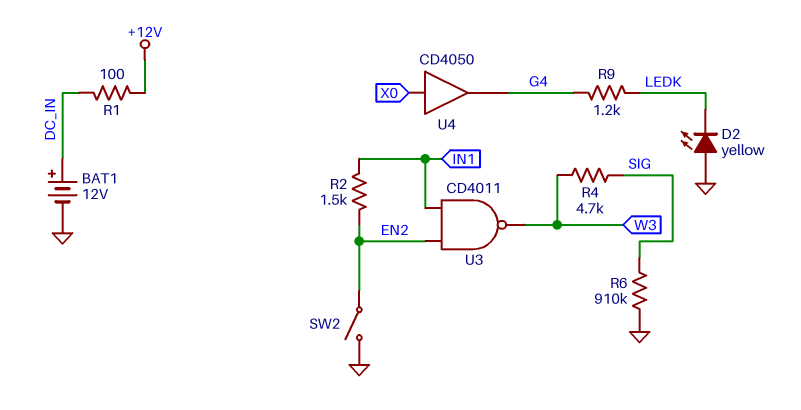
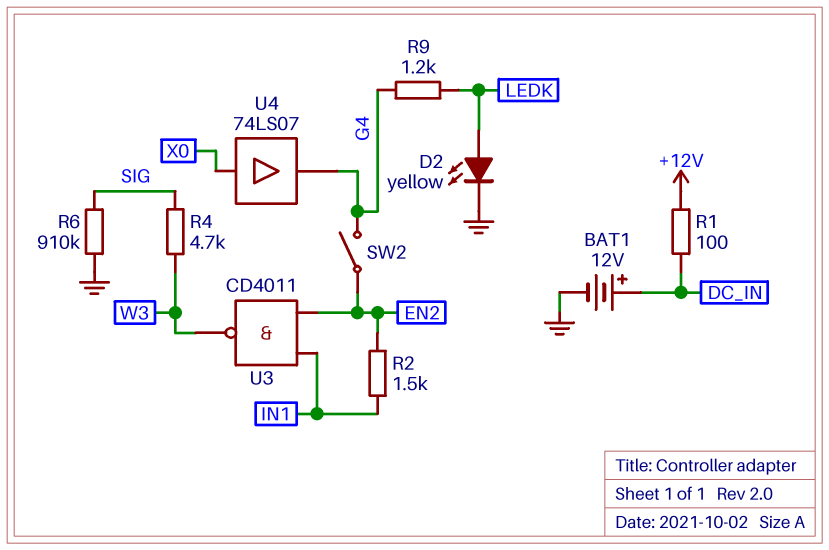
D2: LED yellow (A GND, K LEDK) -> LED yellow (A LEDK, K GND)
SW2: switch (EN2, GND) -> switch (EN2, G4)
U4: buffer CD4050 (in X0, out G4) -> buffer 74LS07 (in X0, out G4)

